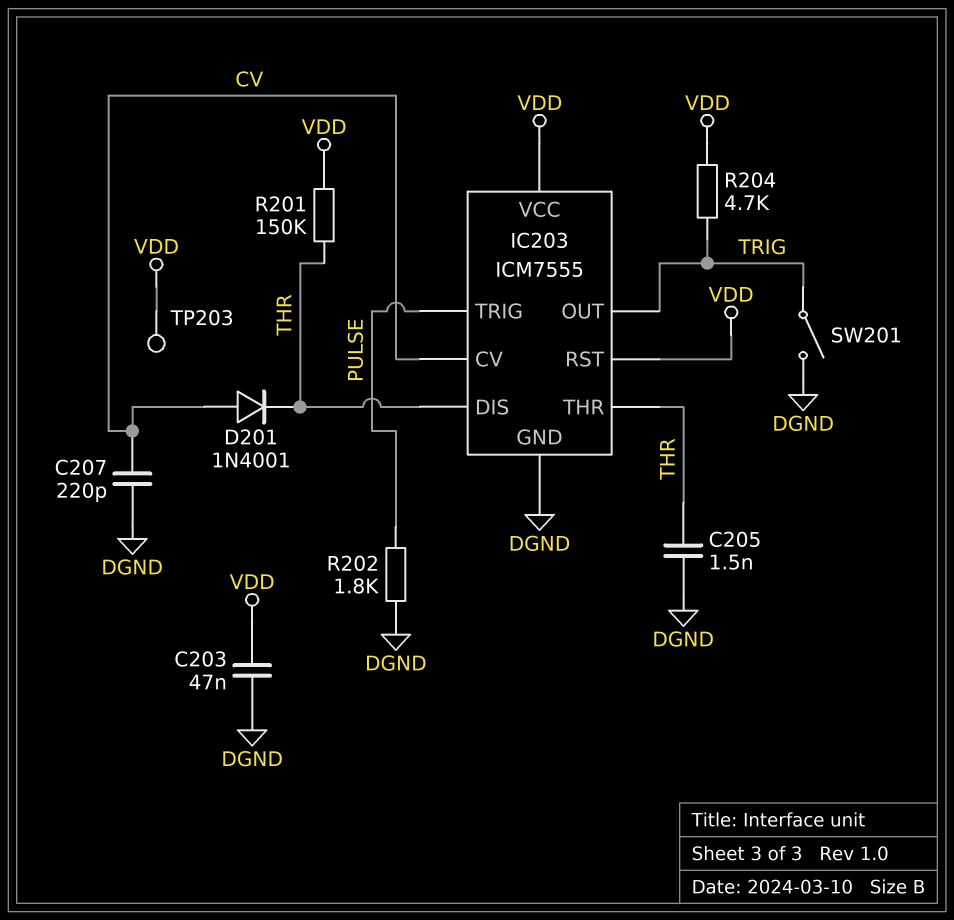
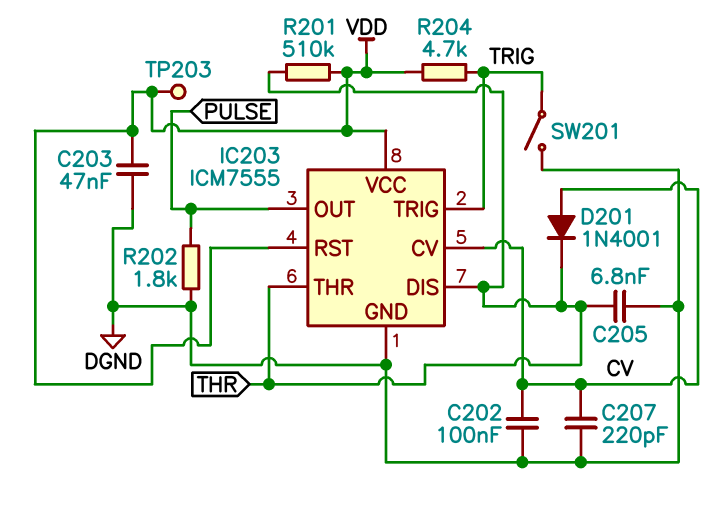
C202: none -> 100nF (CV, DGND)
C205: 1.5nF (DGND, THR) -> 6.8nF (DGND, THR)
IC203 pin OUT: TRIG -> PULSE
IC203 pin TRIG: PULSE -> TRIG
R201: 150k (THR, VDD) -> 510k (THR, VDD)

